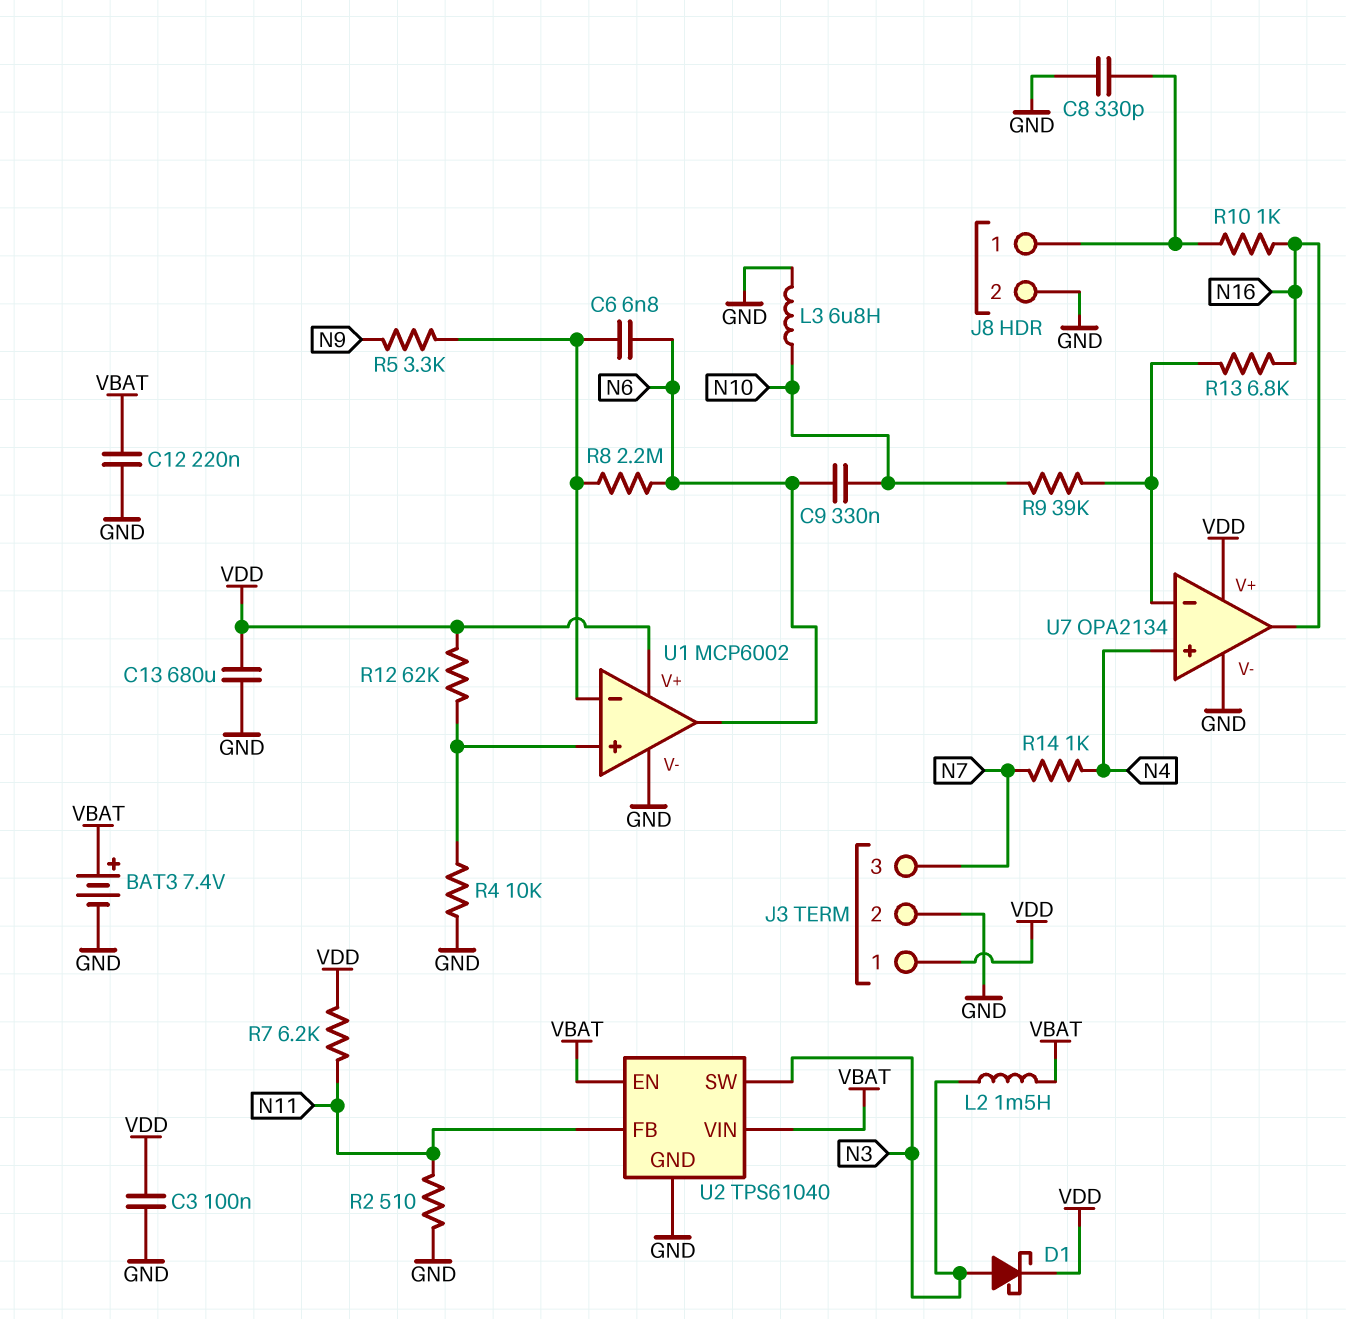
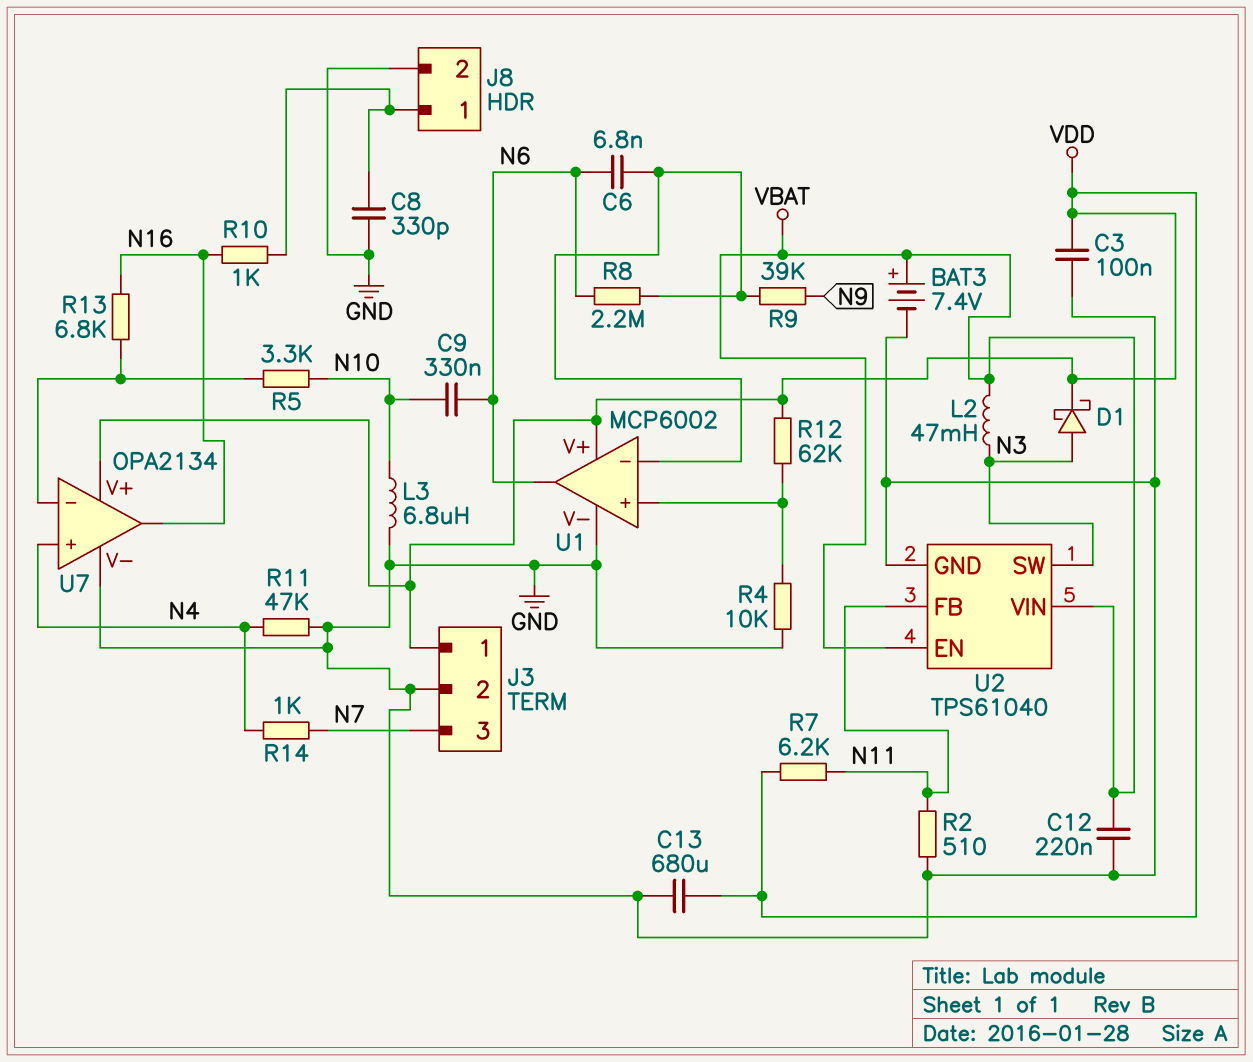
L2: 1.5mH (N3, VBAT) -> 47mH (N3, VBAT)
R5: 3.3k (N9, U1/in-) -> 3.3k (N10, U7/in-)
R9: 39k (N10, U7/in-) -> 39k (N9, U1/in-)
R11: none -> 47k (GND, N4)

